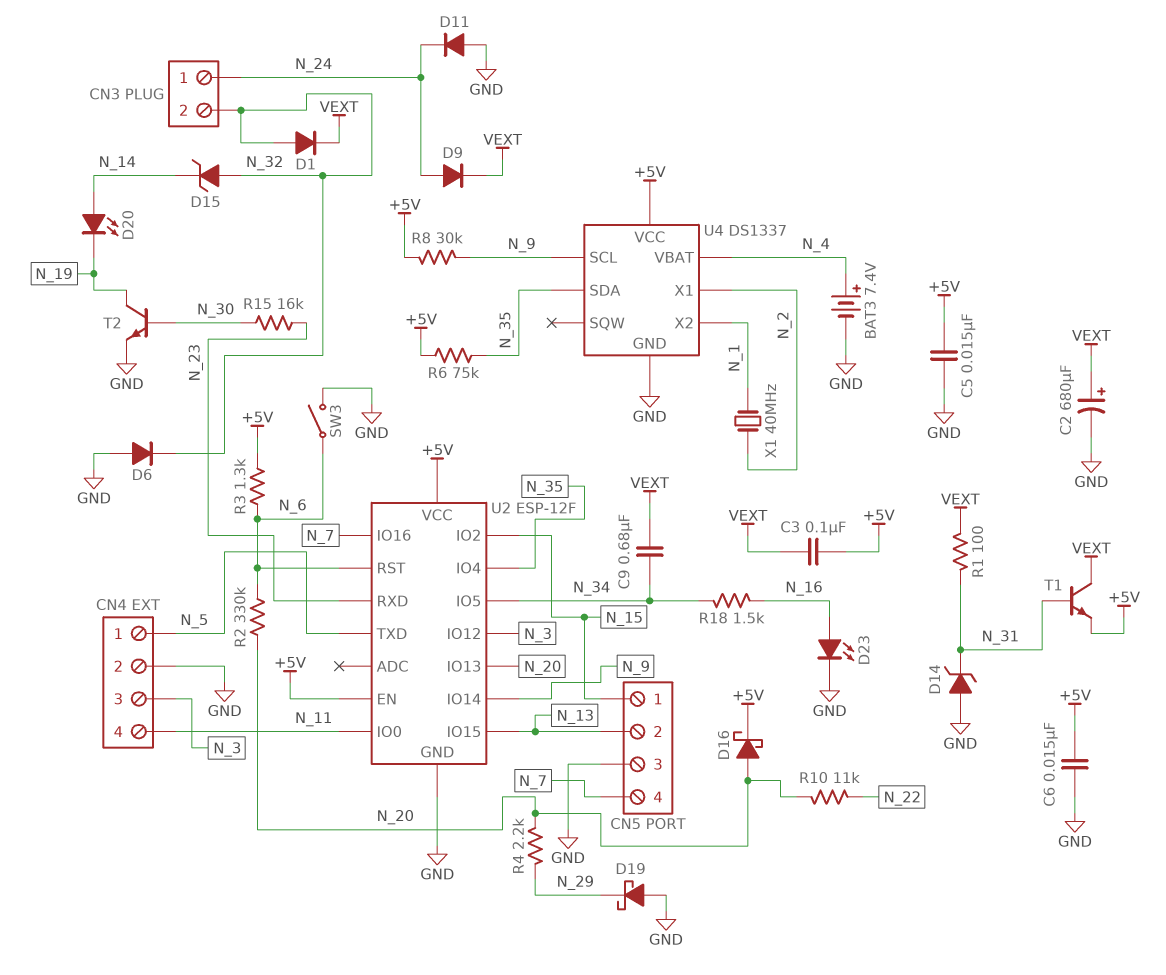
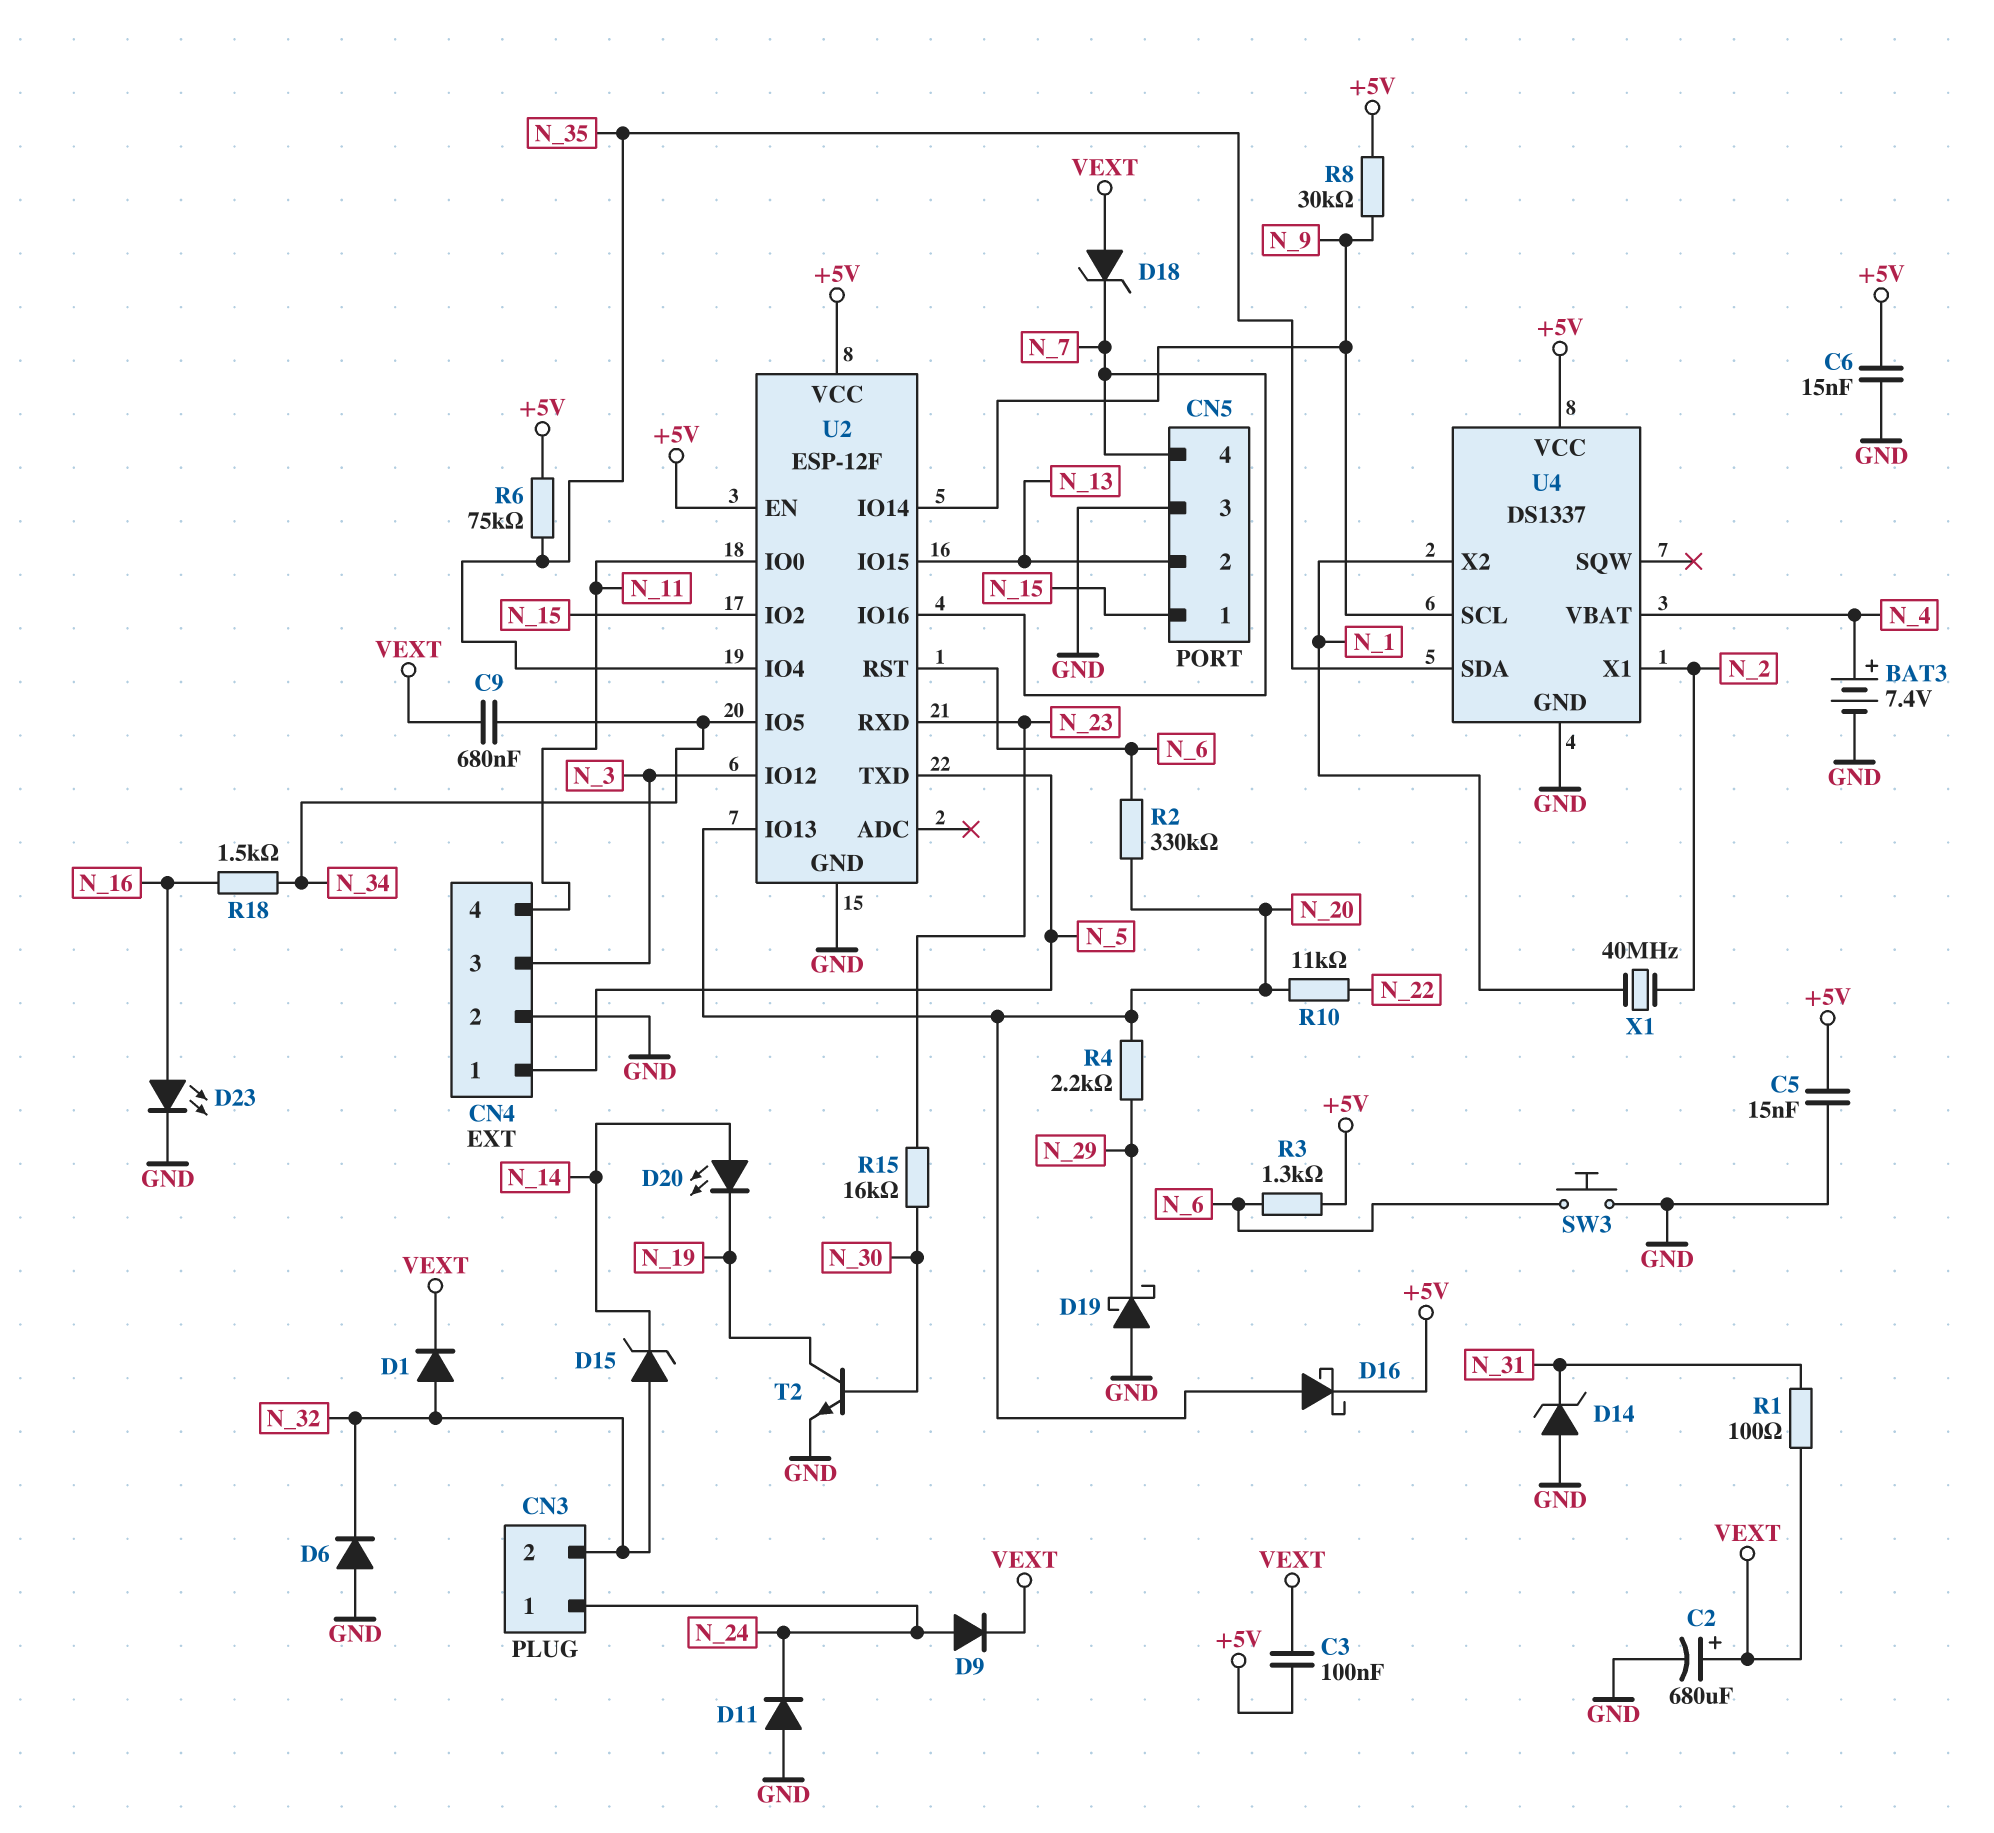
D18: none -> zener (A VEXT, K N_7)
SW3: switch (GND, N_6) -> button (GND, N_6)
T1: NPN (B N_31, C VEXT, E +5V) -> none

